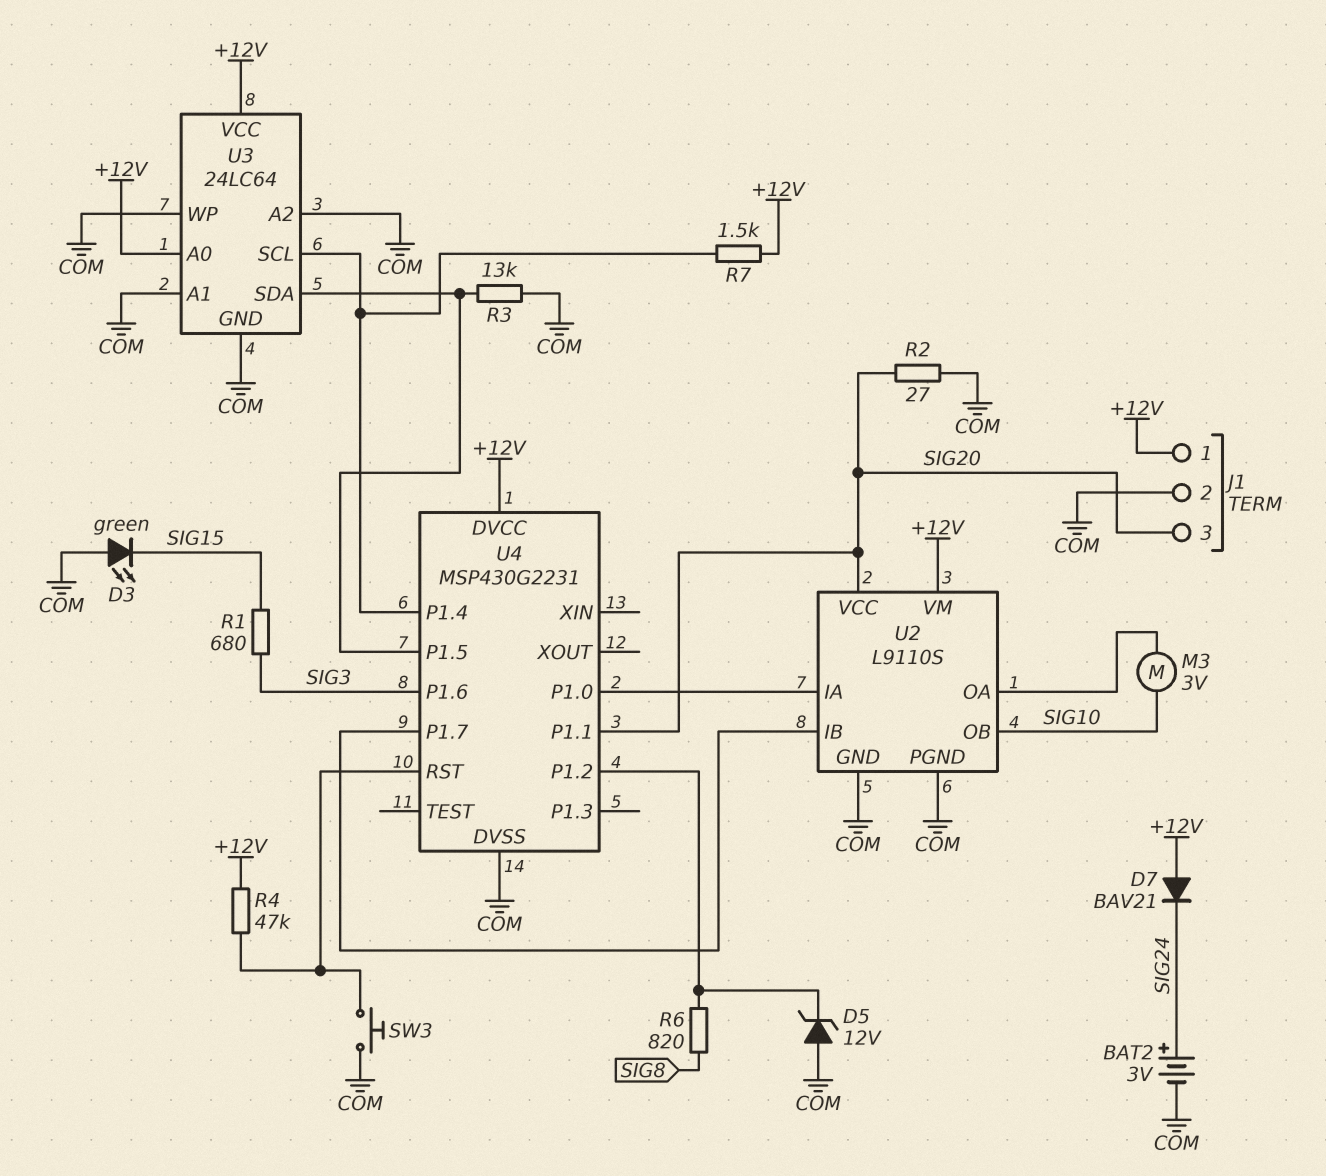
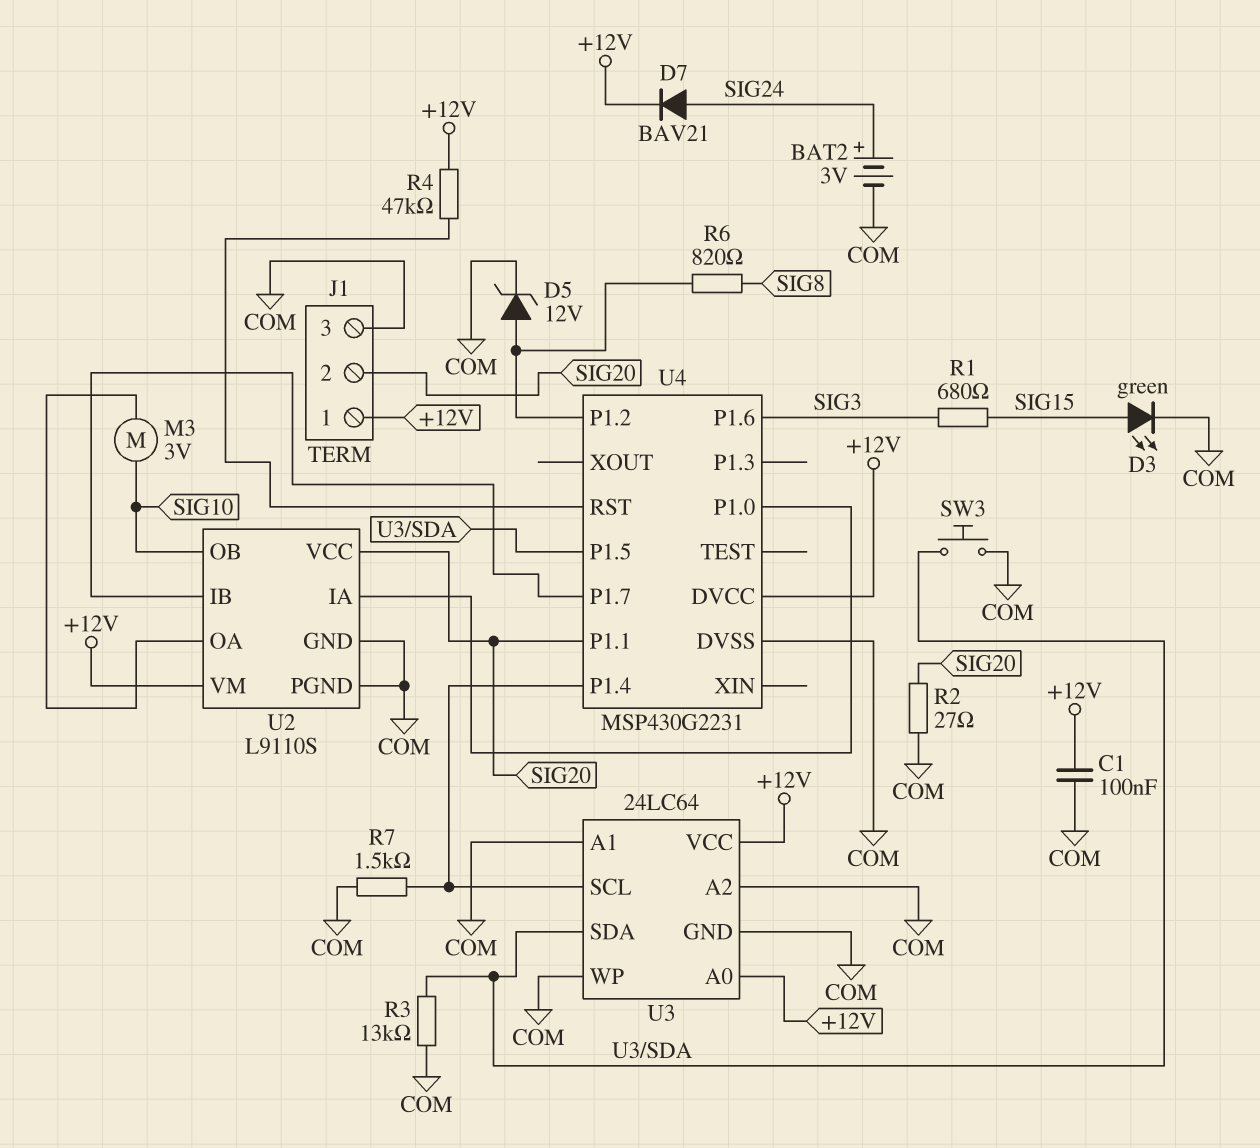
C1: none -> 100nF (+12V, COM)
D3: LED green (A COM, K SIG15) -> LED green (A SIG15, K COM)
D5: zener 12V (A COM, K U4/P1.2) -> zener 12V (A U4/P1.2, K COM)
D7: diode BAV21 (A +12V, K SIG24) -> diode BAV21 (A SIG24, K +12V)
J1 pin 2: COM -> SIG20
J1 pin 3: SIG20 -> COM
R7: 1.5k (+12V, U3/SCL) -> 1.5k (COM, U3/SCL)
SW3: button (COM, U4/RST) -> button (COM, U3/SDA)

